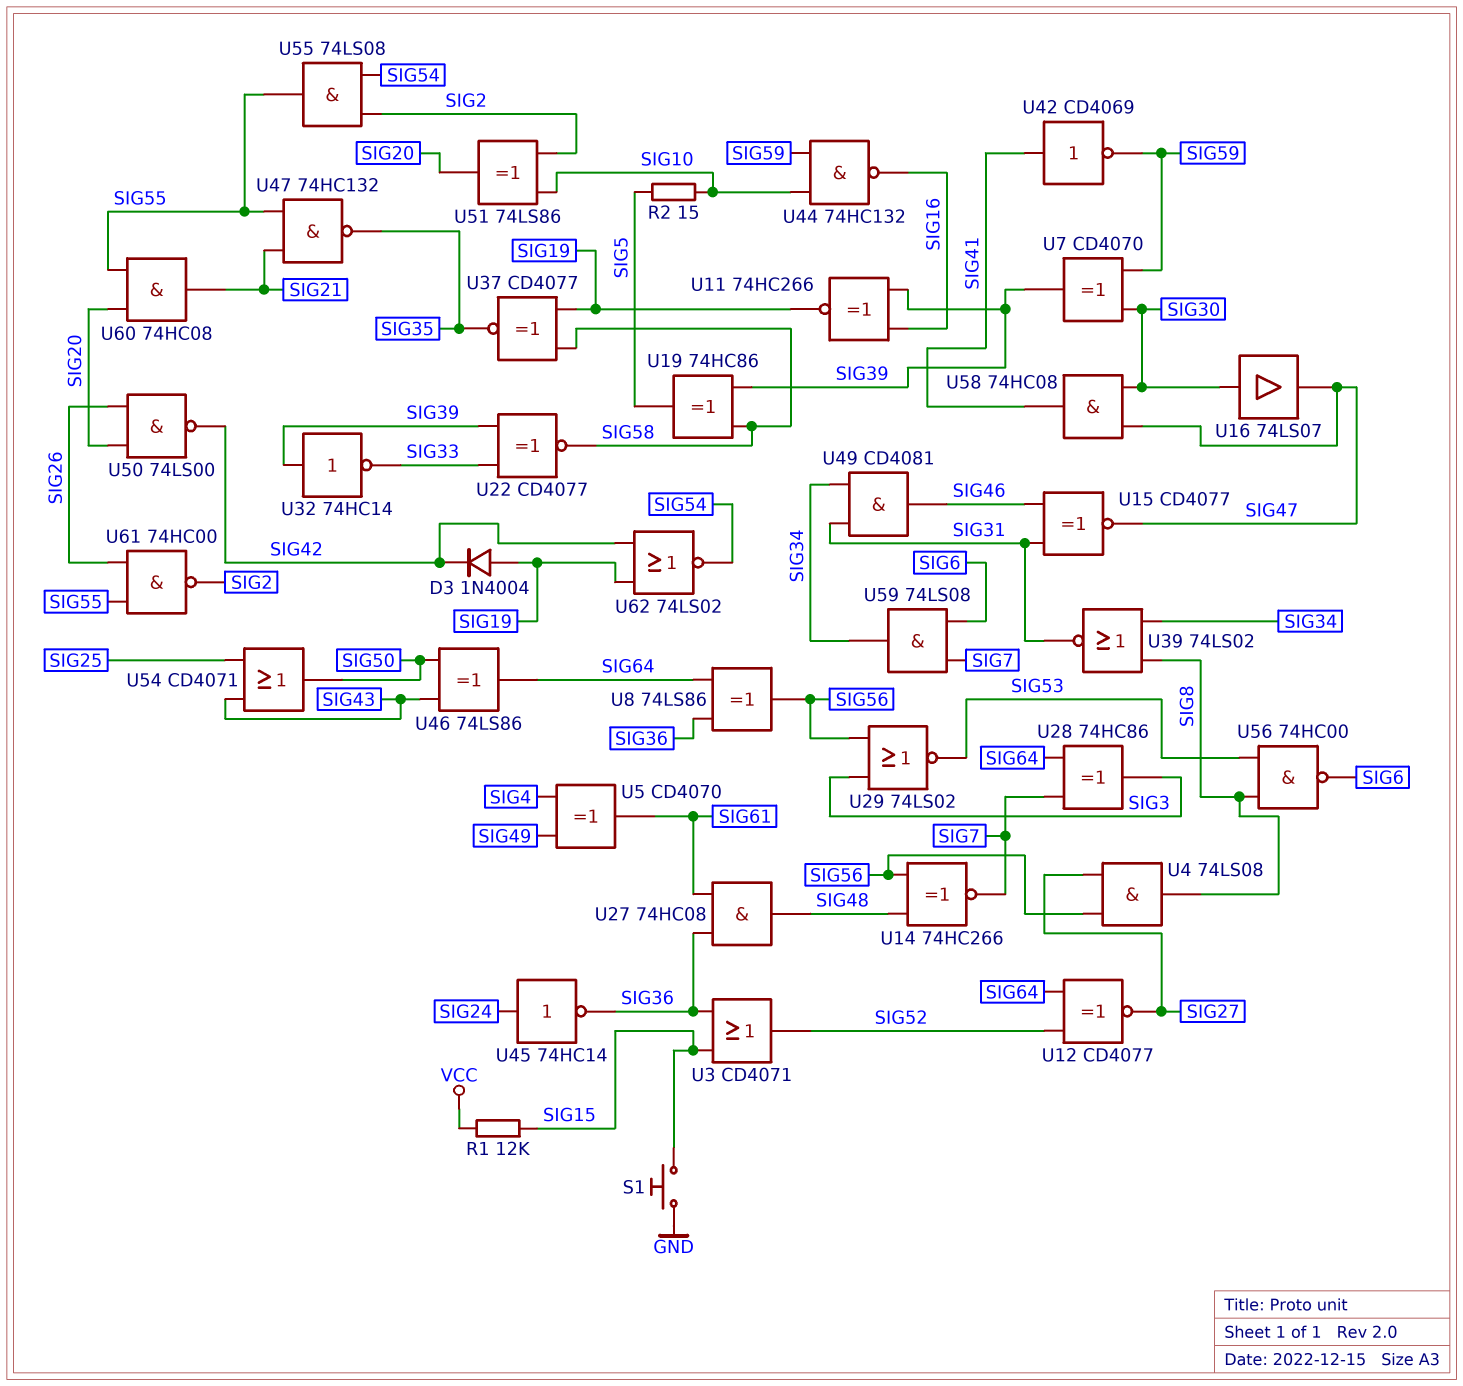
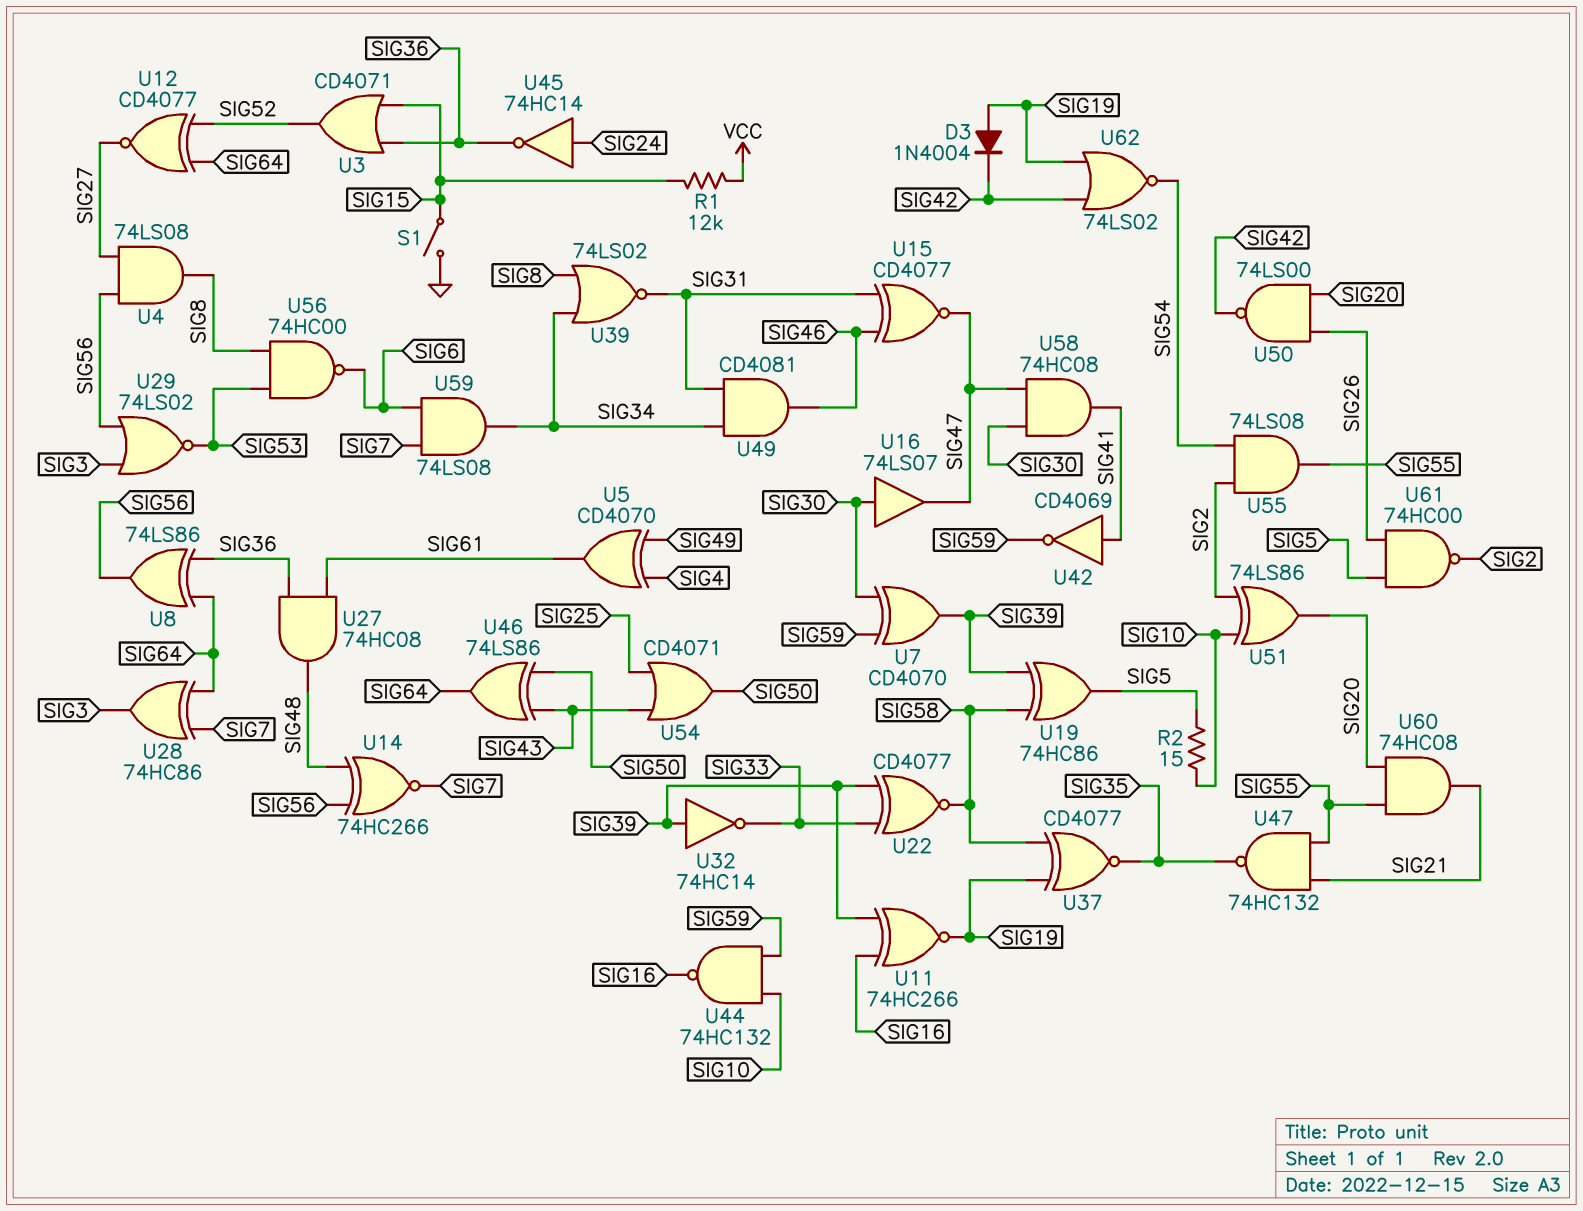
S1: button (GND, SIG15) -> switch (GND, SIG15)
U61: NAND 74HC00 (in SIG26, in SIG55, out SIG2) -> NAND 74HC00 (in SIG5, in SIG26, out SIG2)

